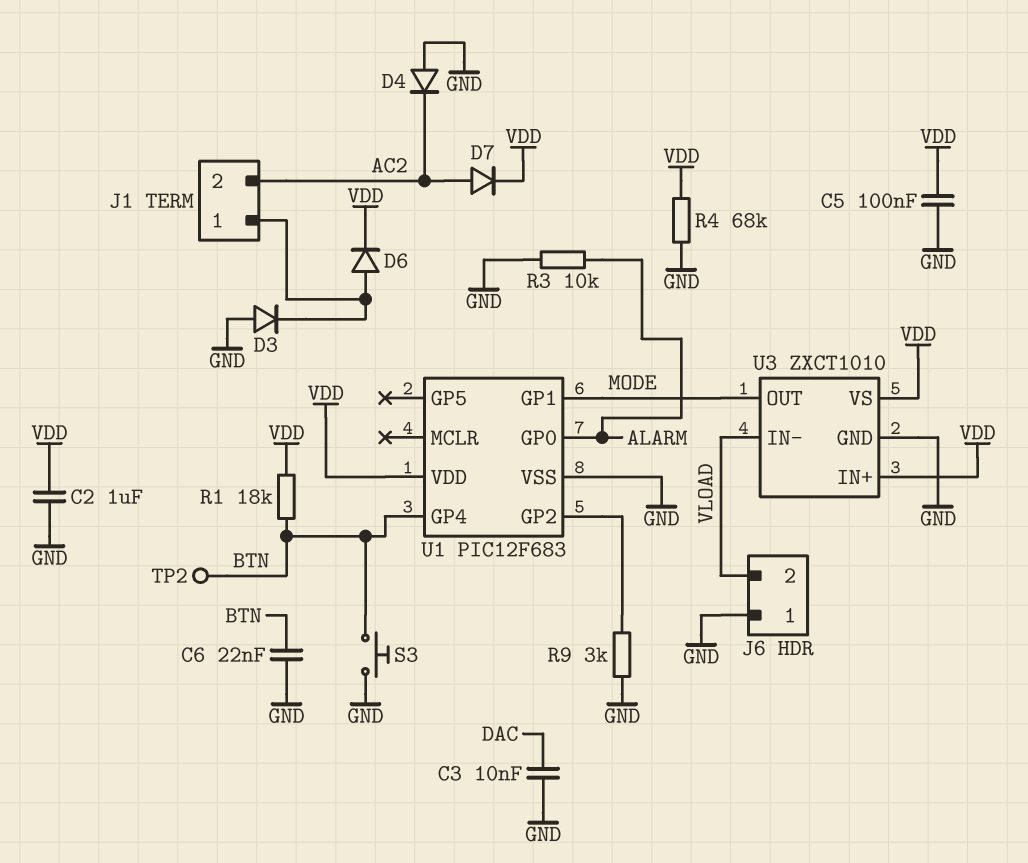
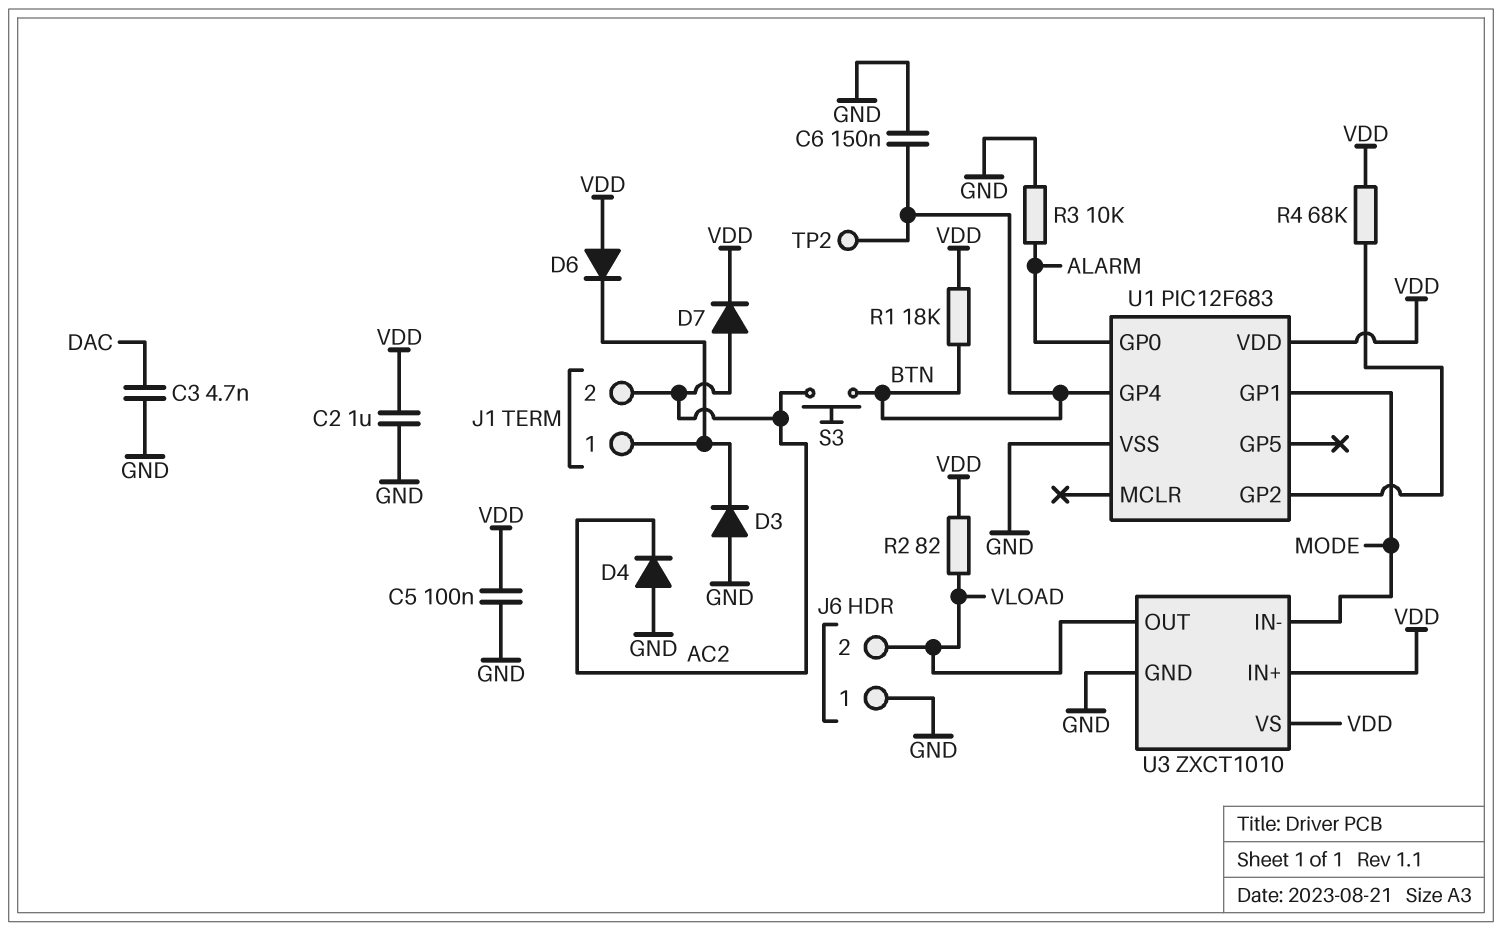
C3: 10nF (DAC, GND) -> 4.7nF (DAC, GND)
C6: 22nF (BTN, GND) -> 150nF (BTN, GND)
D6: diode (A J1/1, K VDD) -> diode (A VDD, K J1/1)
R2: none -> 82 (VDD, VLOAD)
R4: 68k (GND, VDD) -> 68k (U1/GP2, VDD)
R9: 3k (GND, U1/GP2) -> none
S3: button (BTN, GND) -> button (AC2, BTN)
U3 pin IN-: VLOAD -> MODE
U3 pin OUT: MODE -> VLOAD

